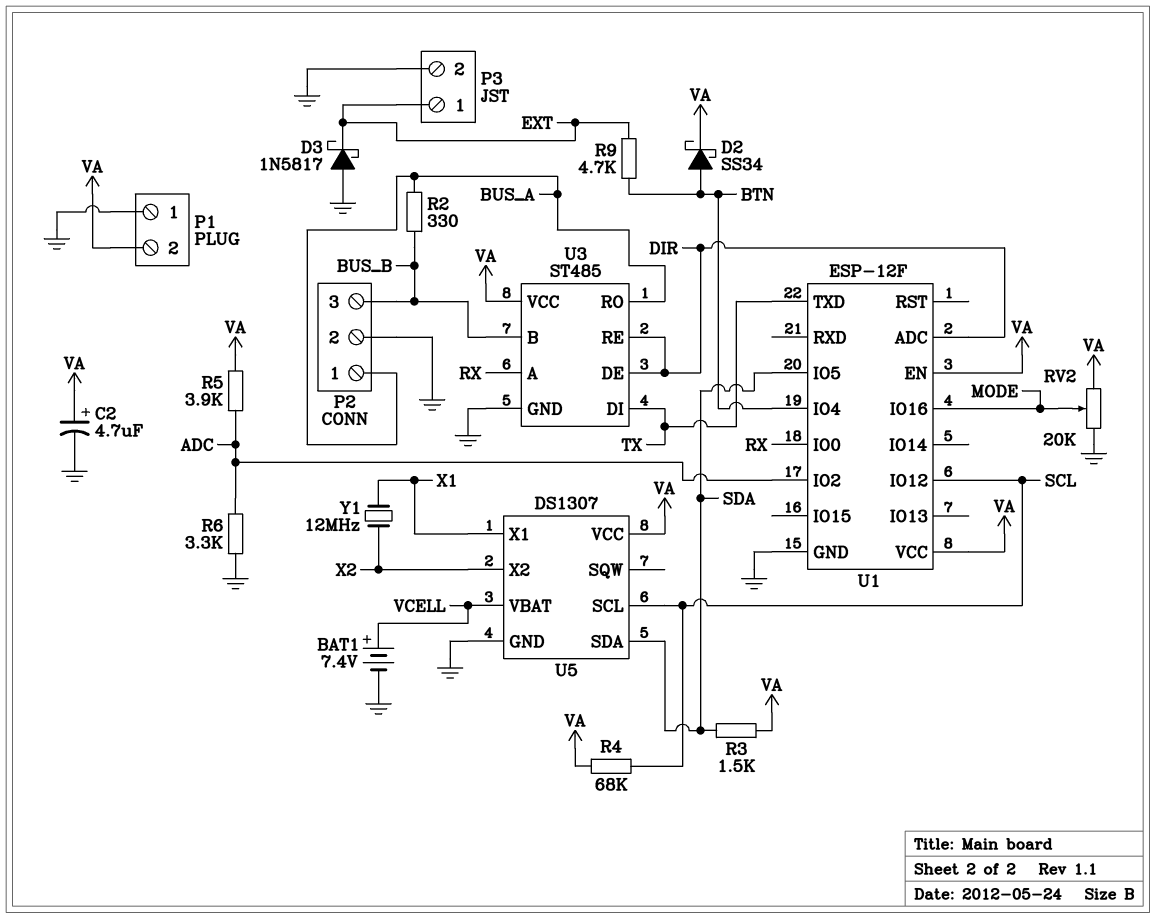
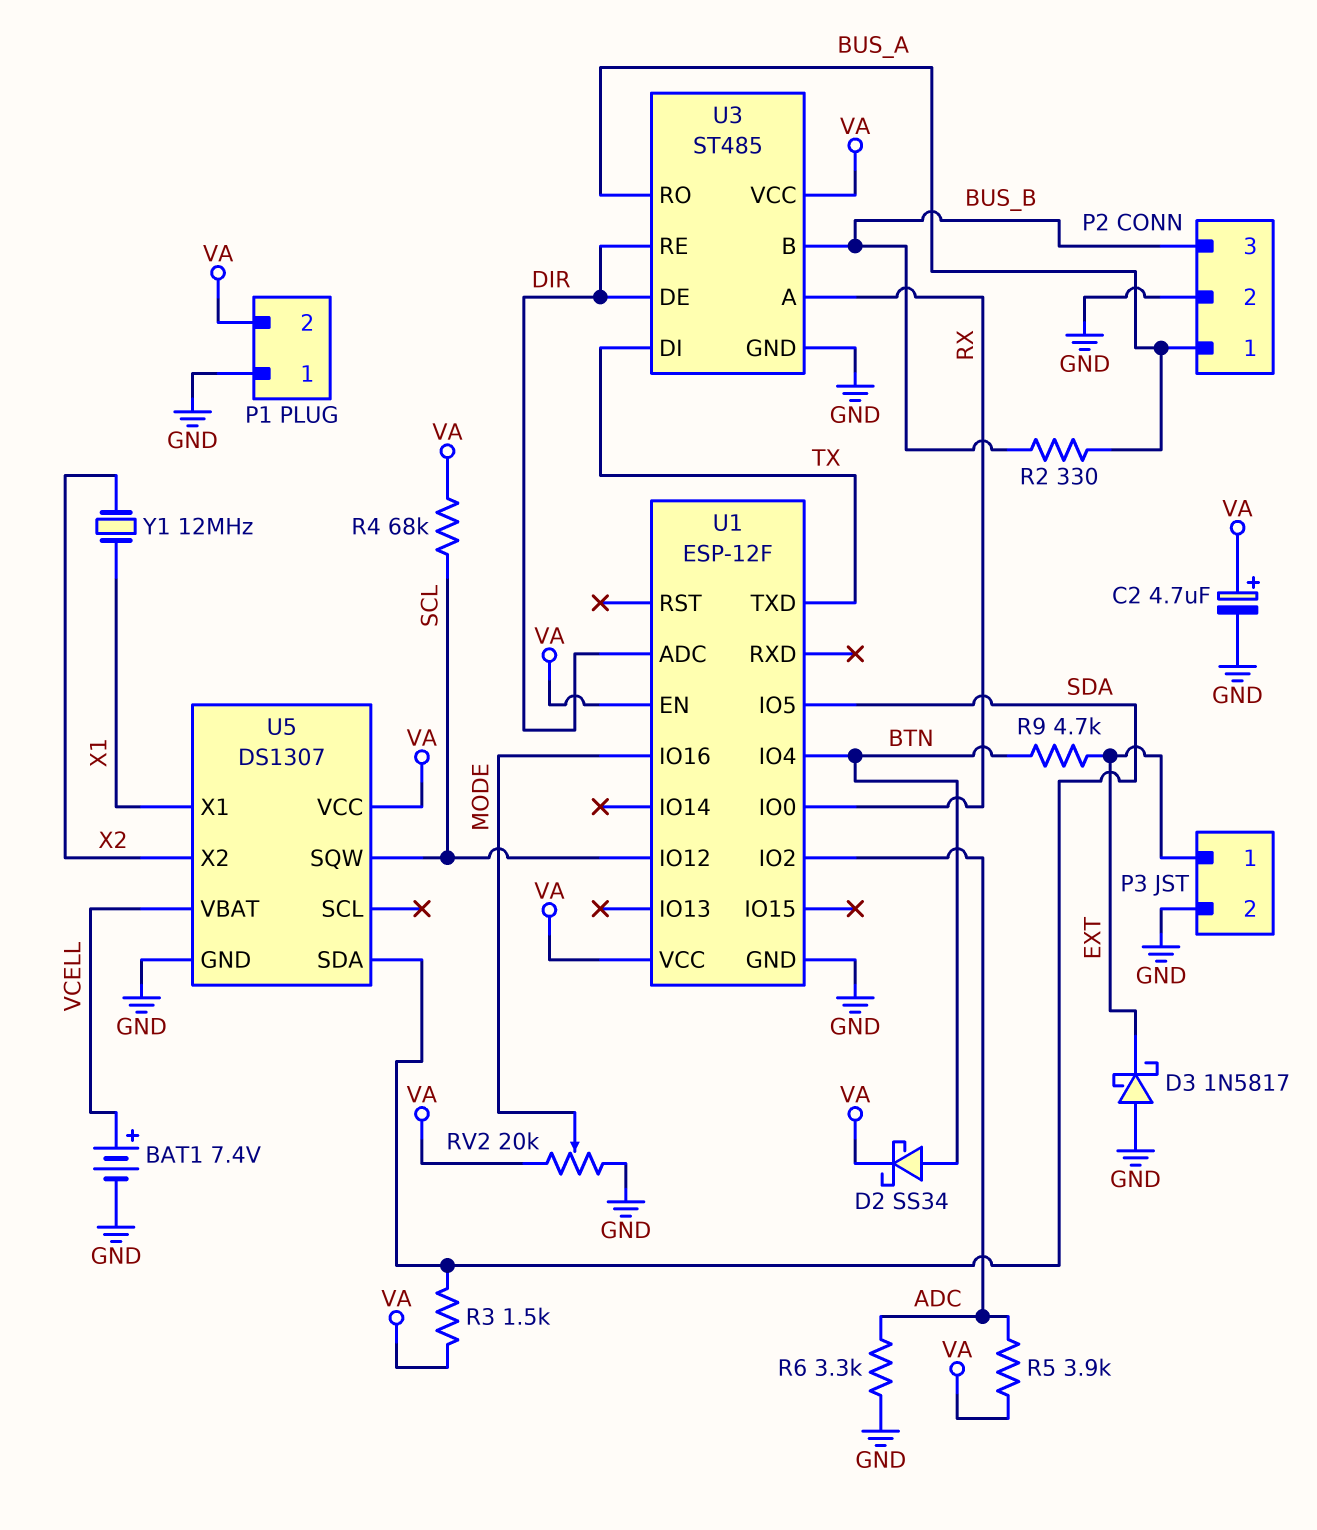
U5 pin SCL: SCL -> none
U5 pin SQW: none -> SCL

